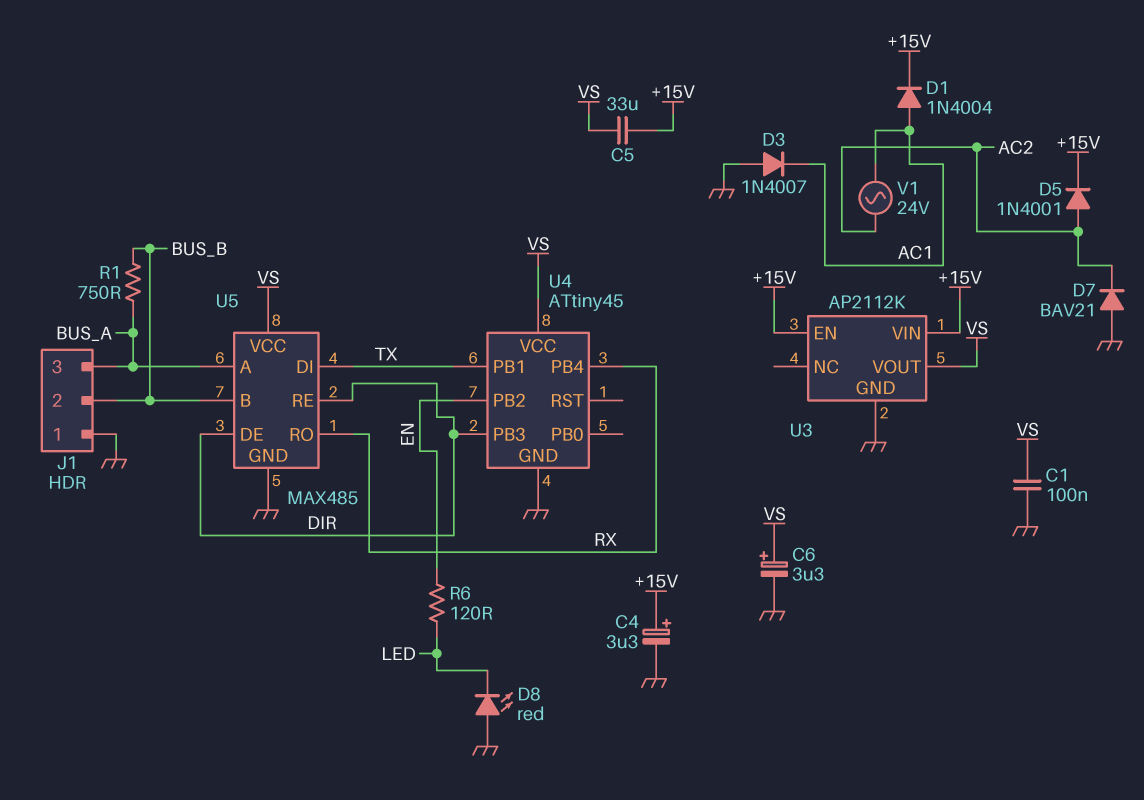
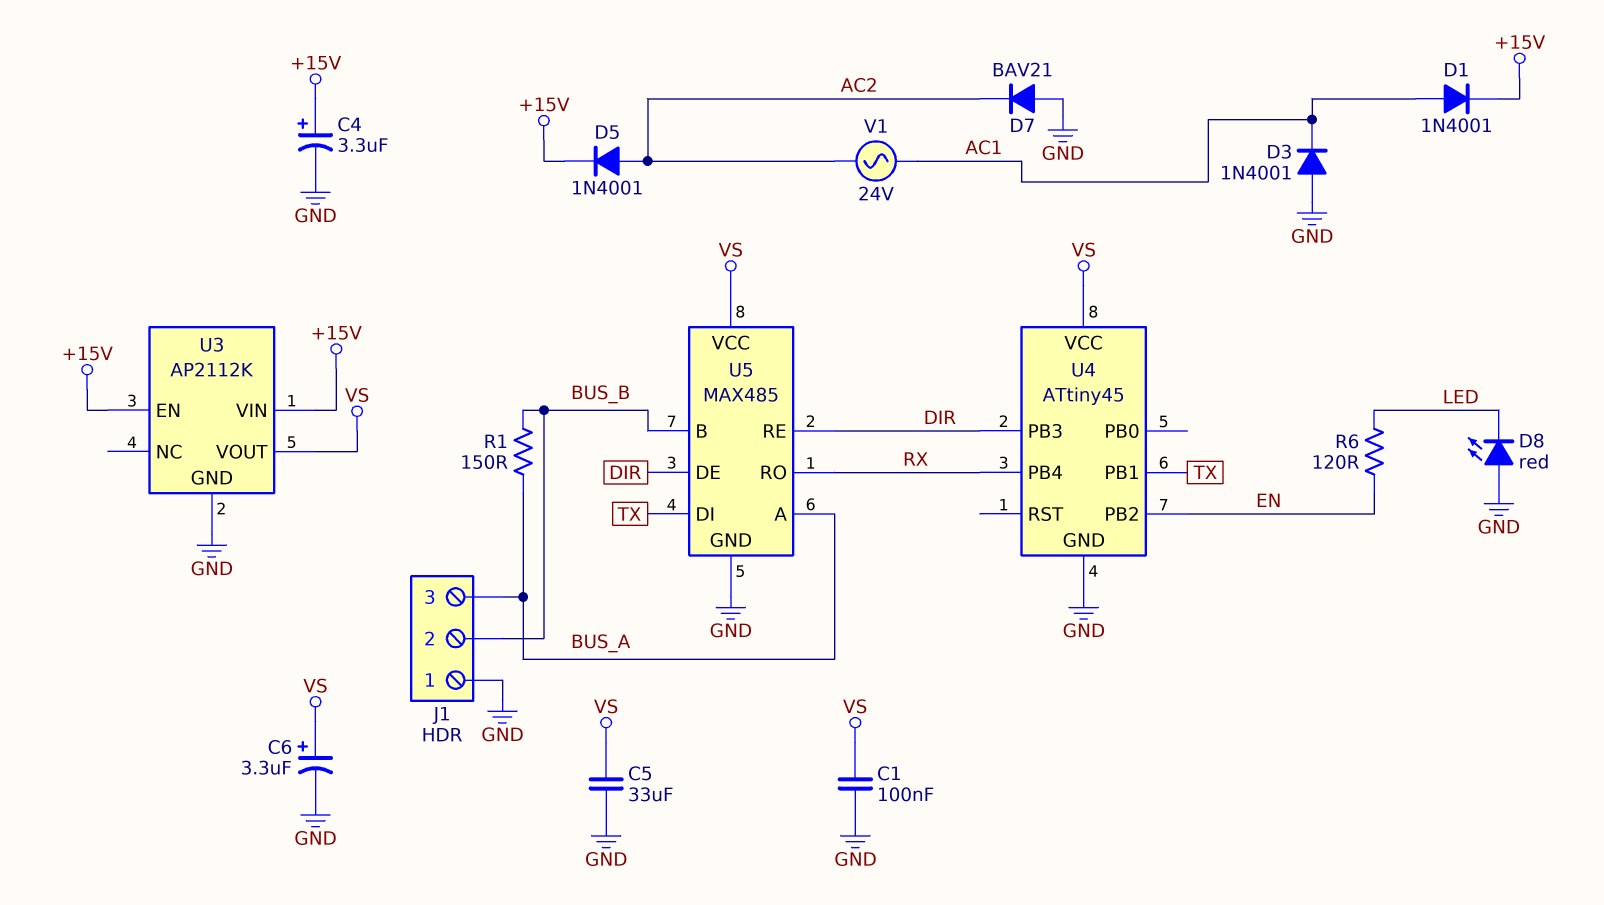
C5: 33uF (+15V, VS) -> 33uF (GND, VS)
D1: diode 1N4004 (A AC1, K +15V) -> diode 1N4001 (A AC1, K +15V)
D3: diode 1N4007 (A GND, K AC1) -> diode 1N4001 (A GND, K AC1)
R1: 750 (BUS_A, BUS_B) -> 150 (BUS_A, BUS_B)

